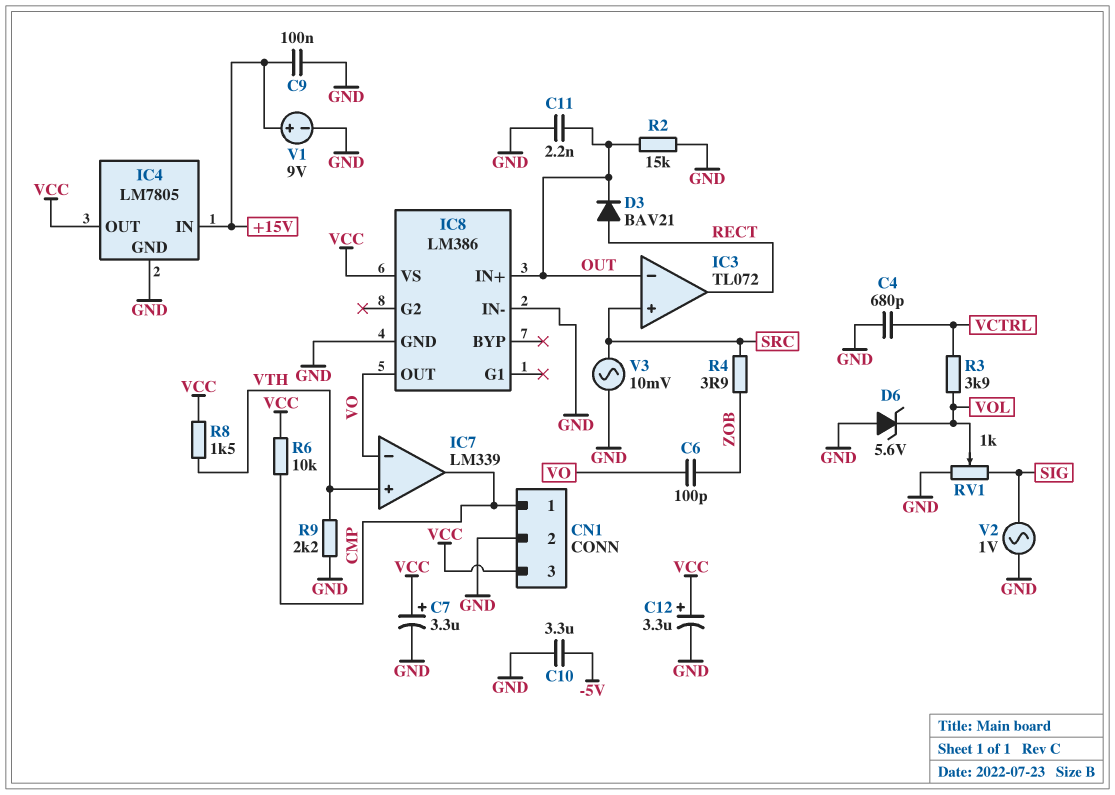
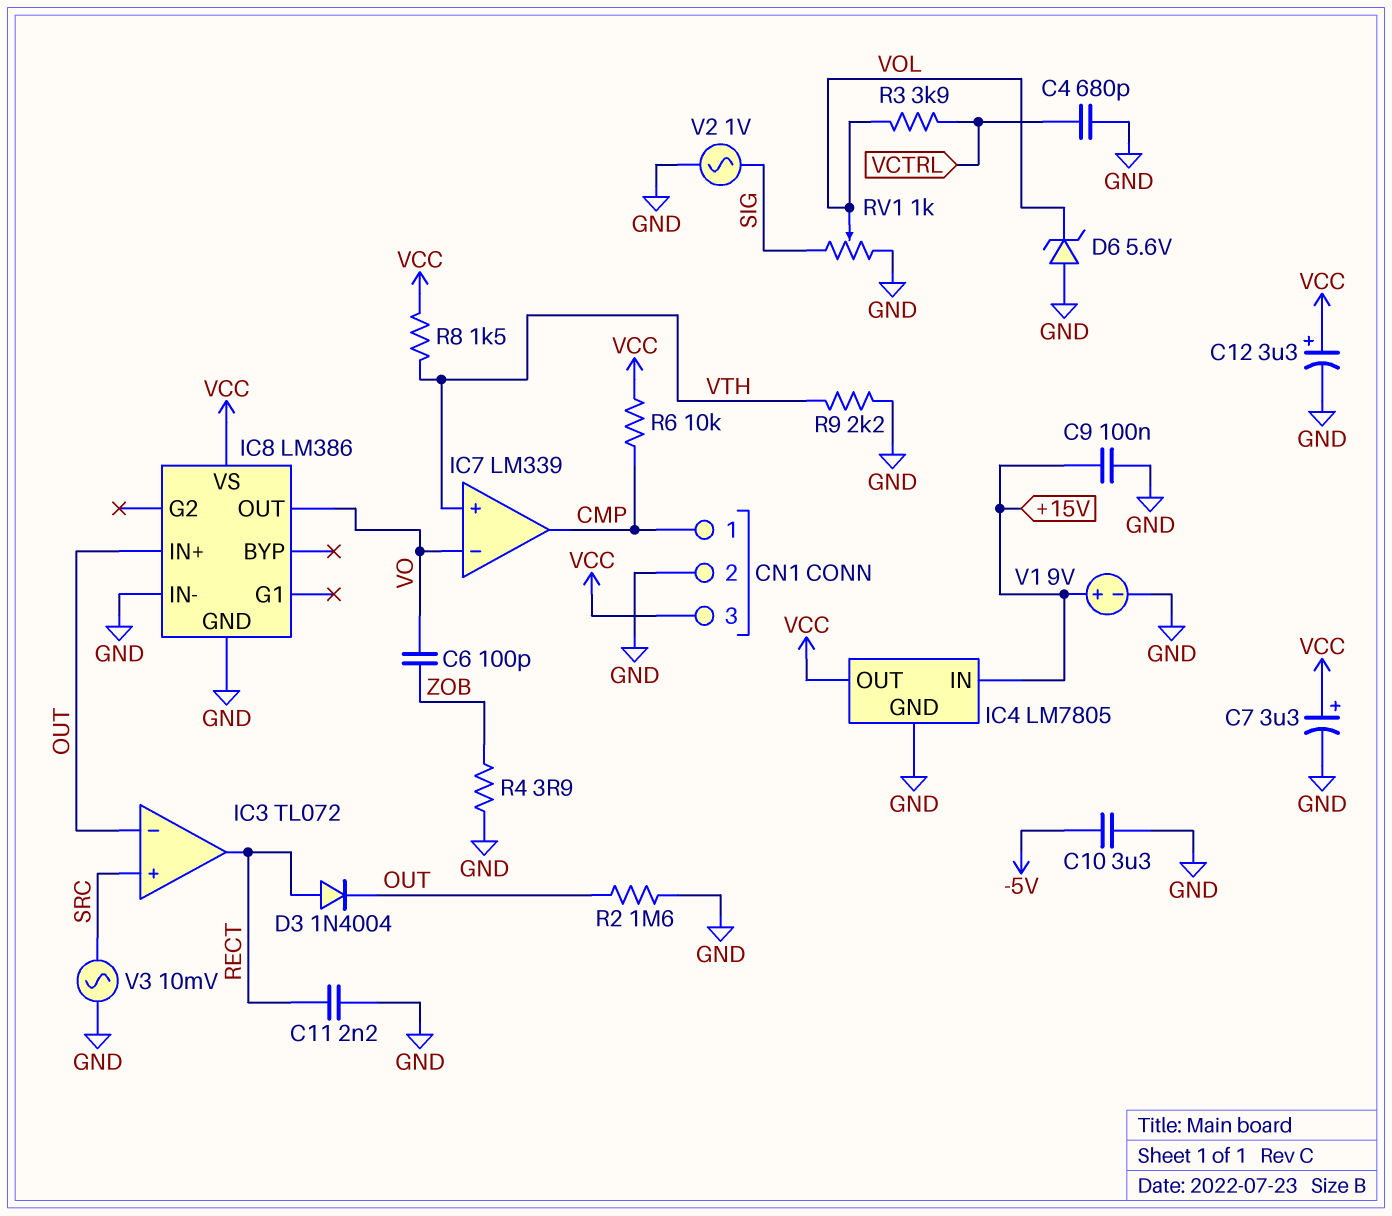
C11: 2.2nF (GND, OUT) -> 2.2nF (GND, RECT)
D3: diode BAV21 (A RECT, K OUT) -> diode 1N4004 (A RECT, K OUT)
R2: 15k (GND, OUT) -> 1.6M (GND, OUT)
R4: 3.9 (SRC, ZOB) -> 3.9 (GND, ZOB)

